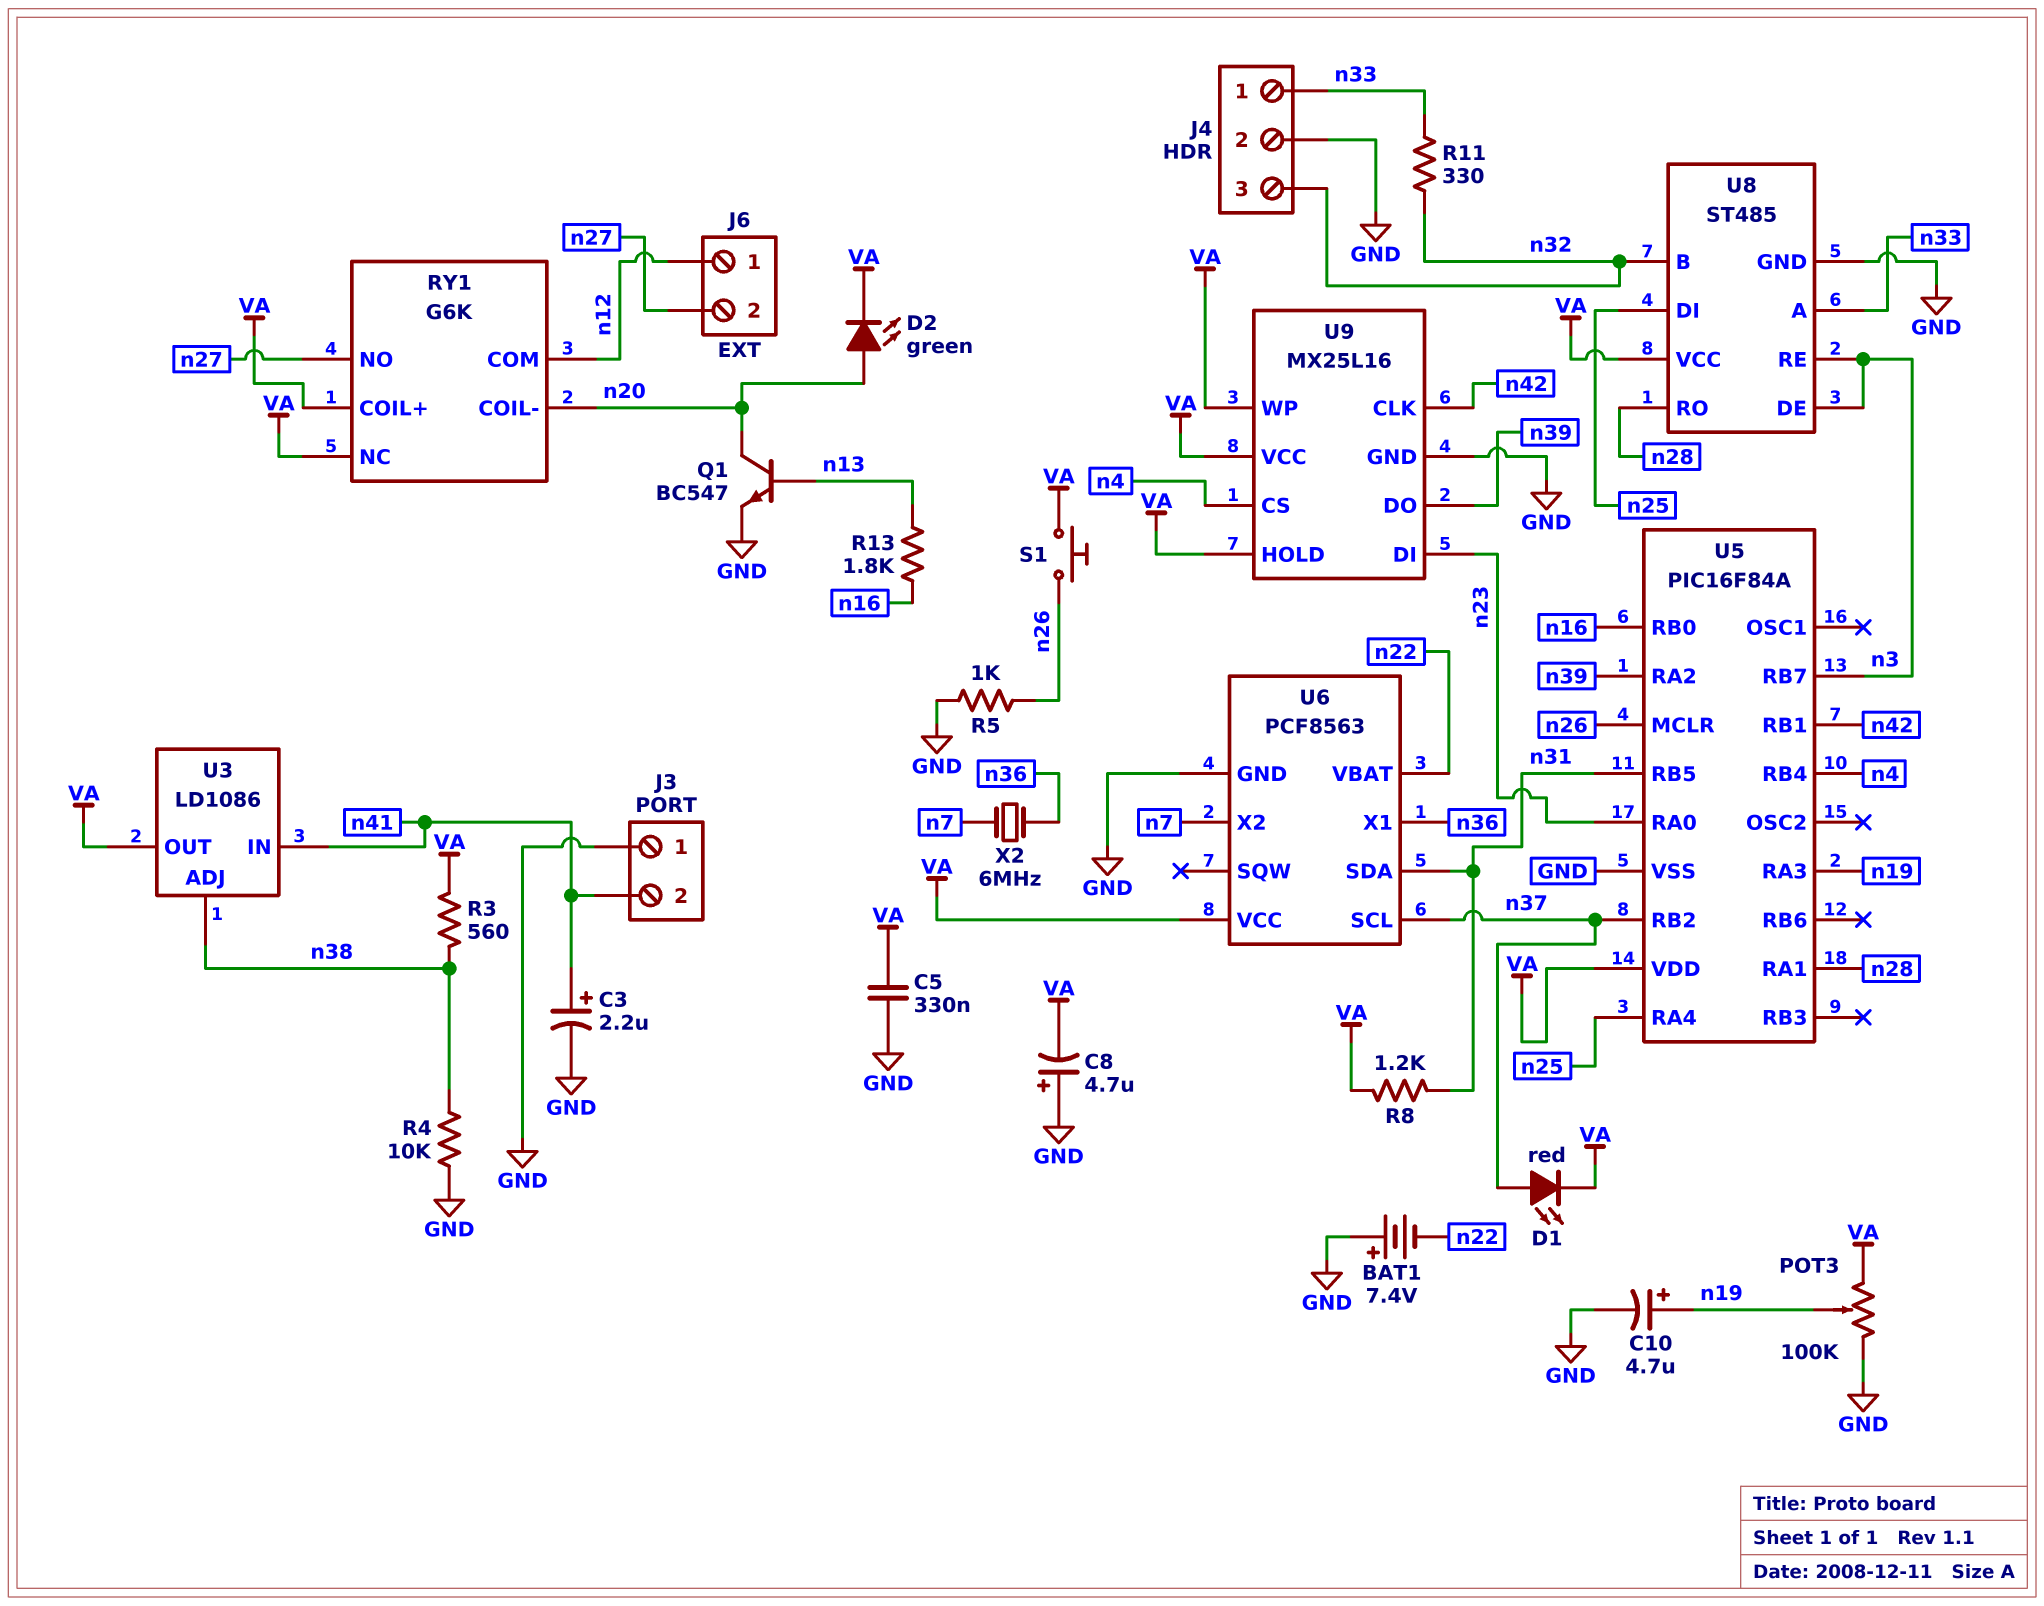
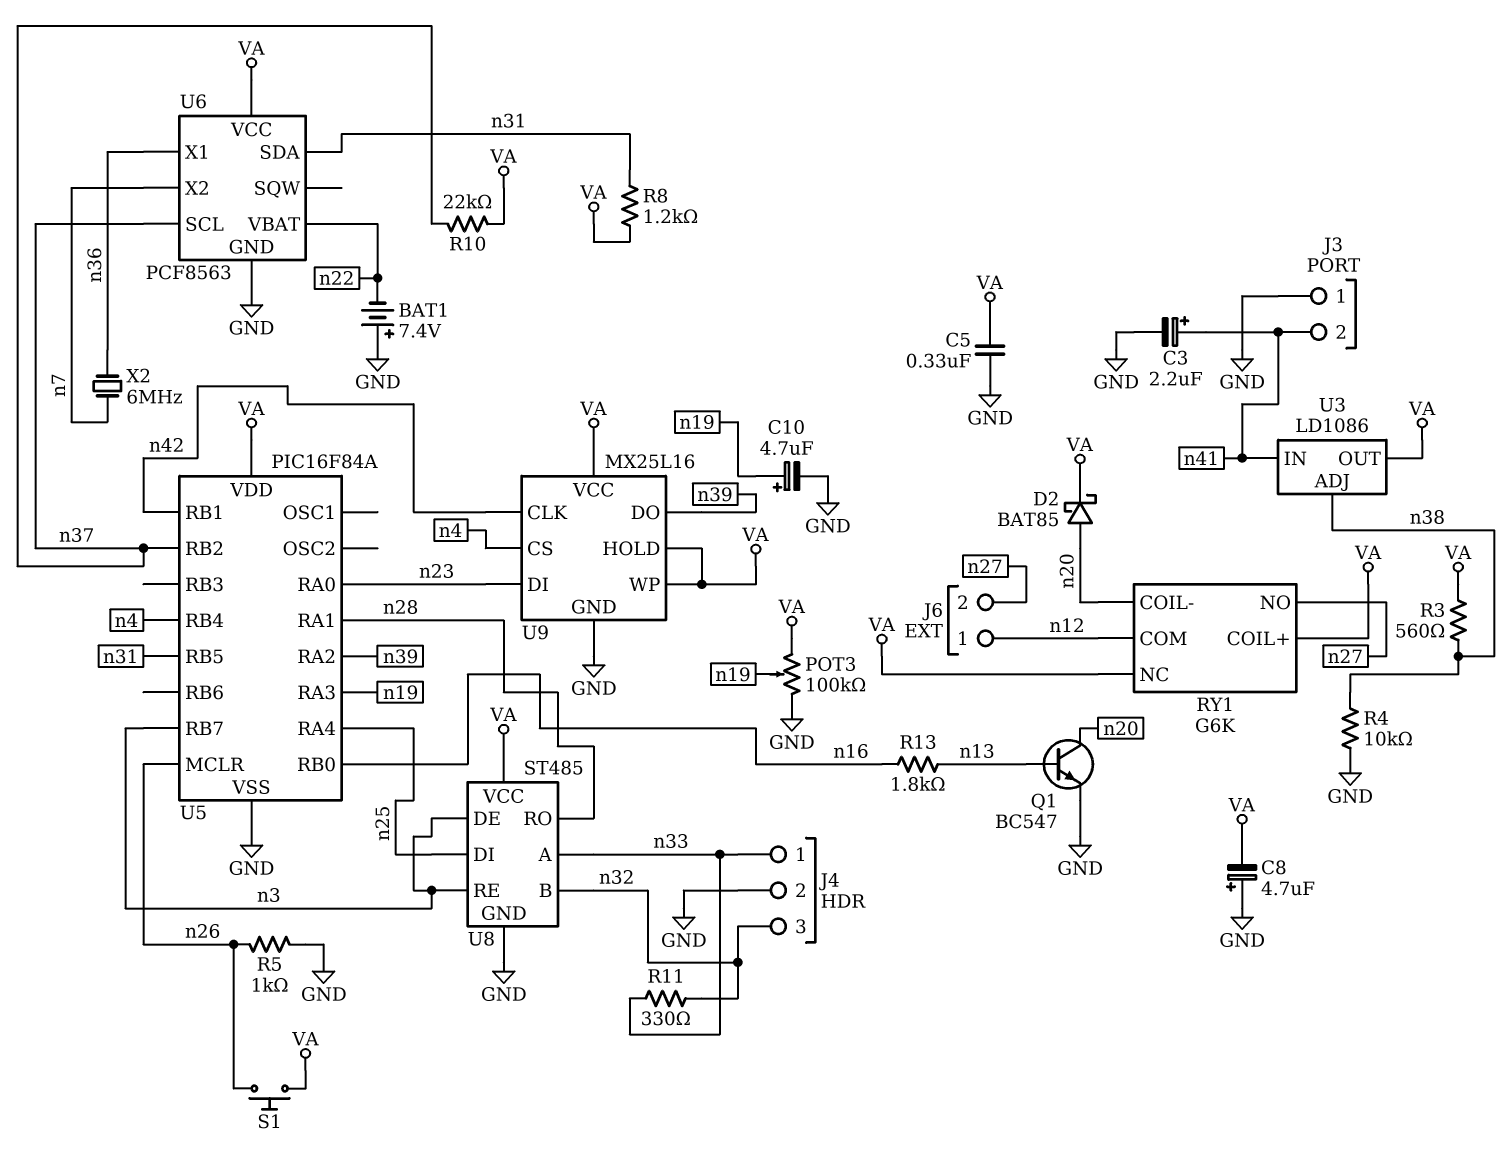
D1: LED red (A n37, K VA) -> none
D2: LED green (A n20, K VA) -> schottky BAT85 (A n20, K VA)
R10: none -> 22k (VA, n37)

